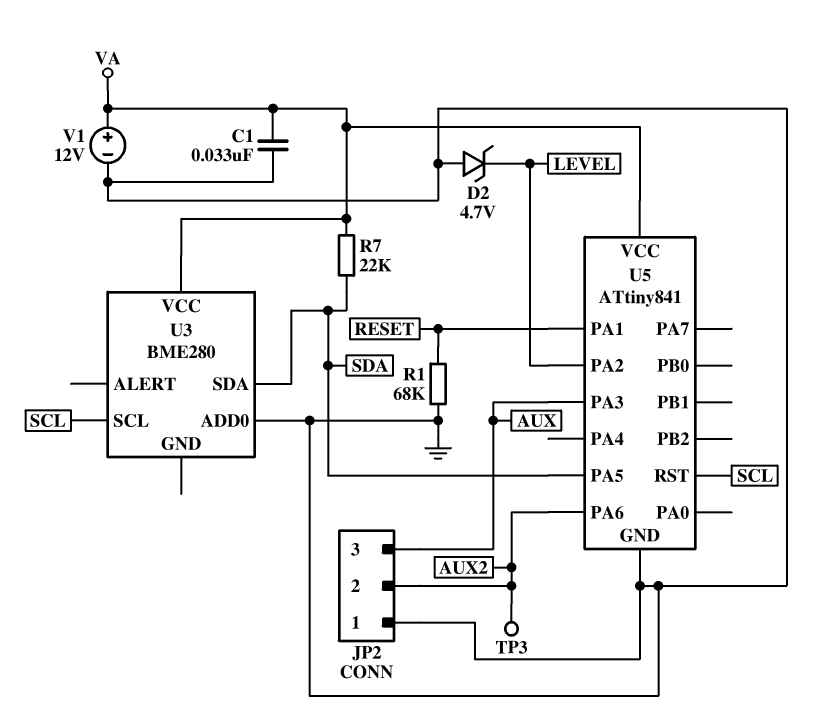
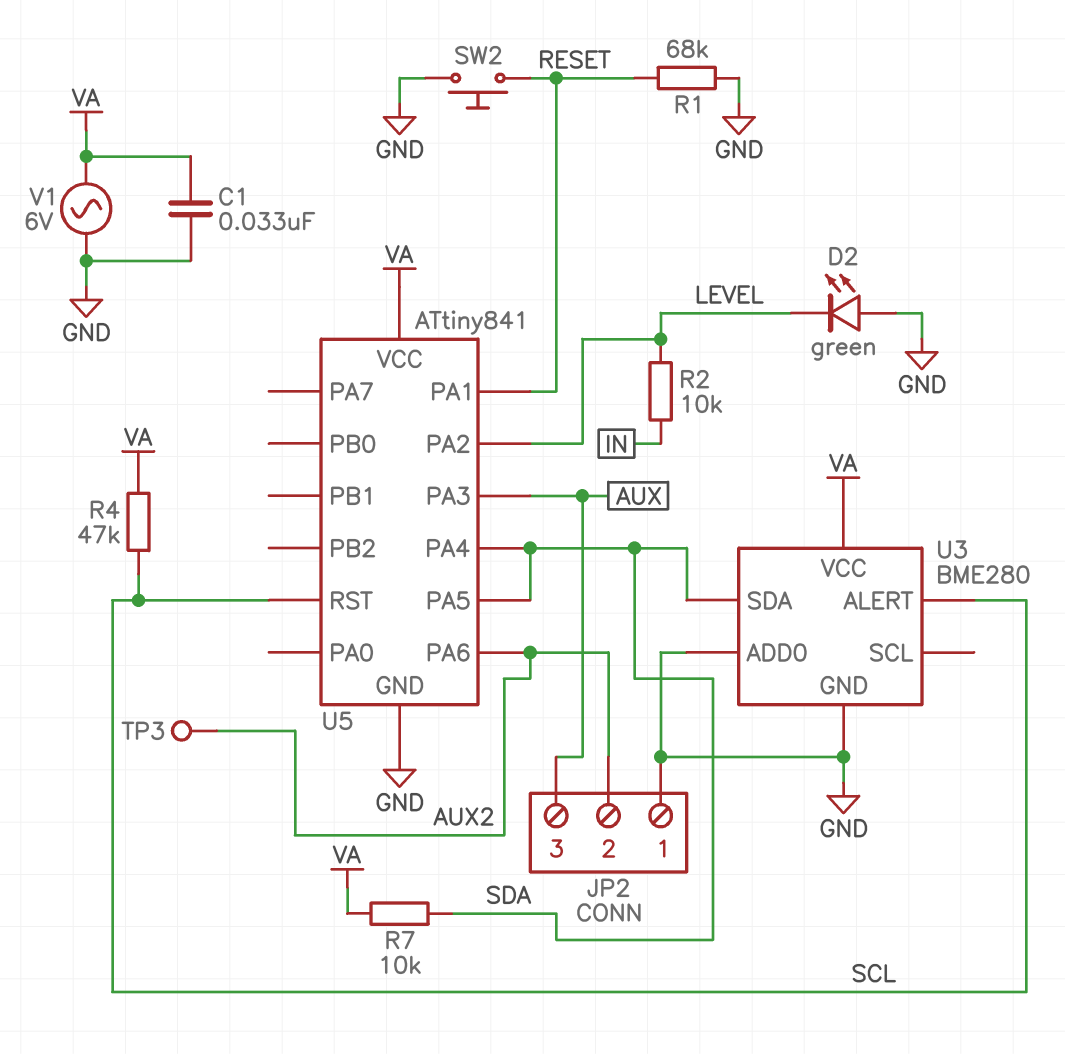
D2: zener 4.7V (A GND, K LEVEL) -> LED green (A GND, K LEVEL)
R2: none -> 10k (IN, LEVEL)
R4: none -> 47k (SCL, VA)
R7: 22k (SDA, VA) -> 10k (SDA, VA)
SW2: none -> button (GND, RESET)
U3 pin ALERT: none -> SCL
U3 pin GND: none -> GND
U3 pin SCL: SCL -> none
U5 pin PA4: none -> SDA
V1: 12V (plus VA, minus GND) -> AC 6V (GND, VA)

